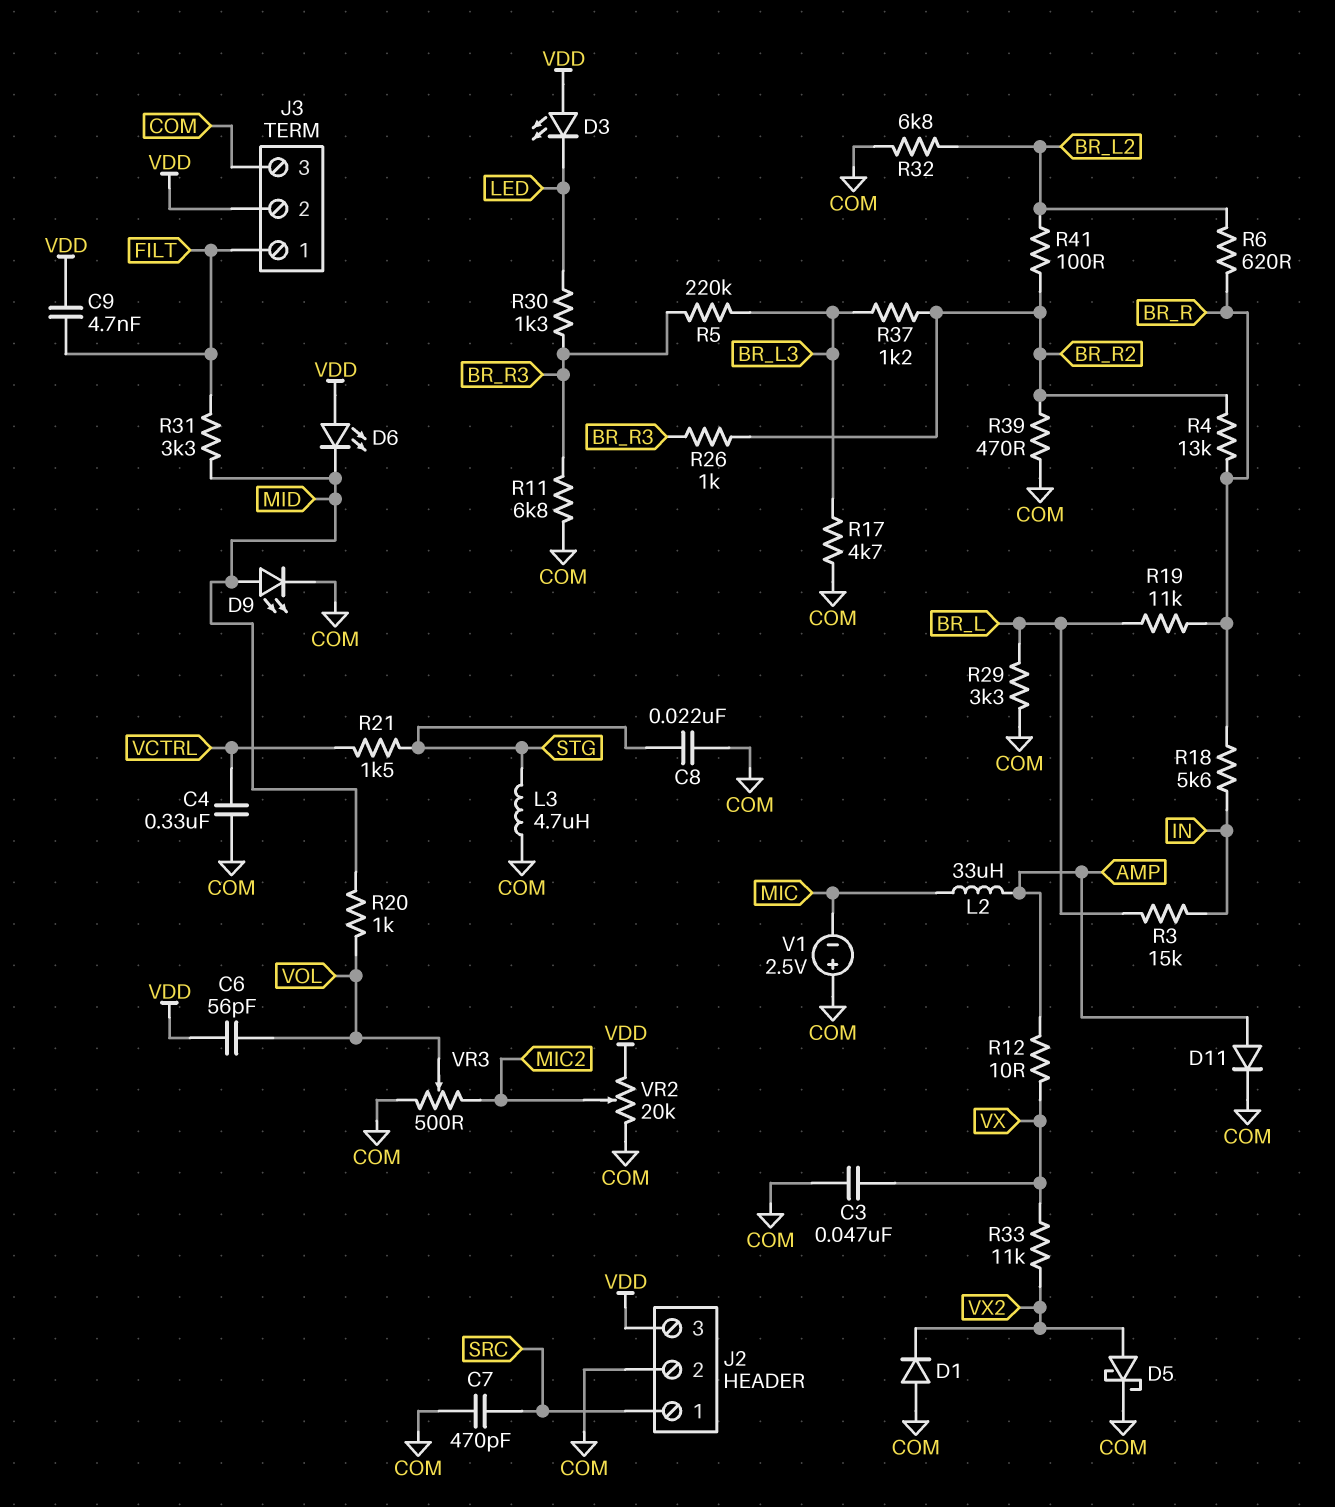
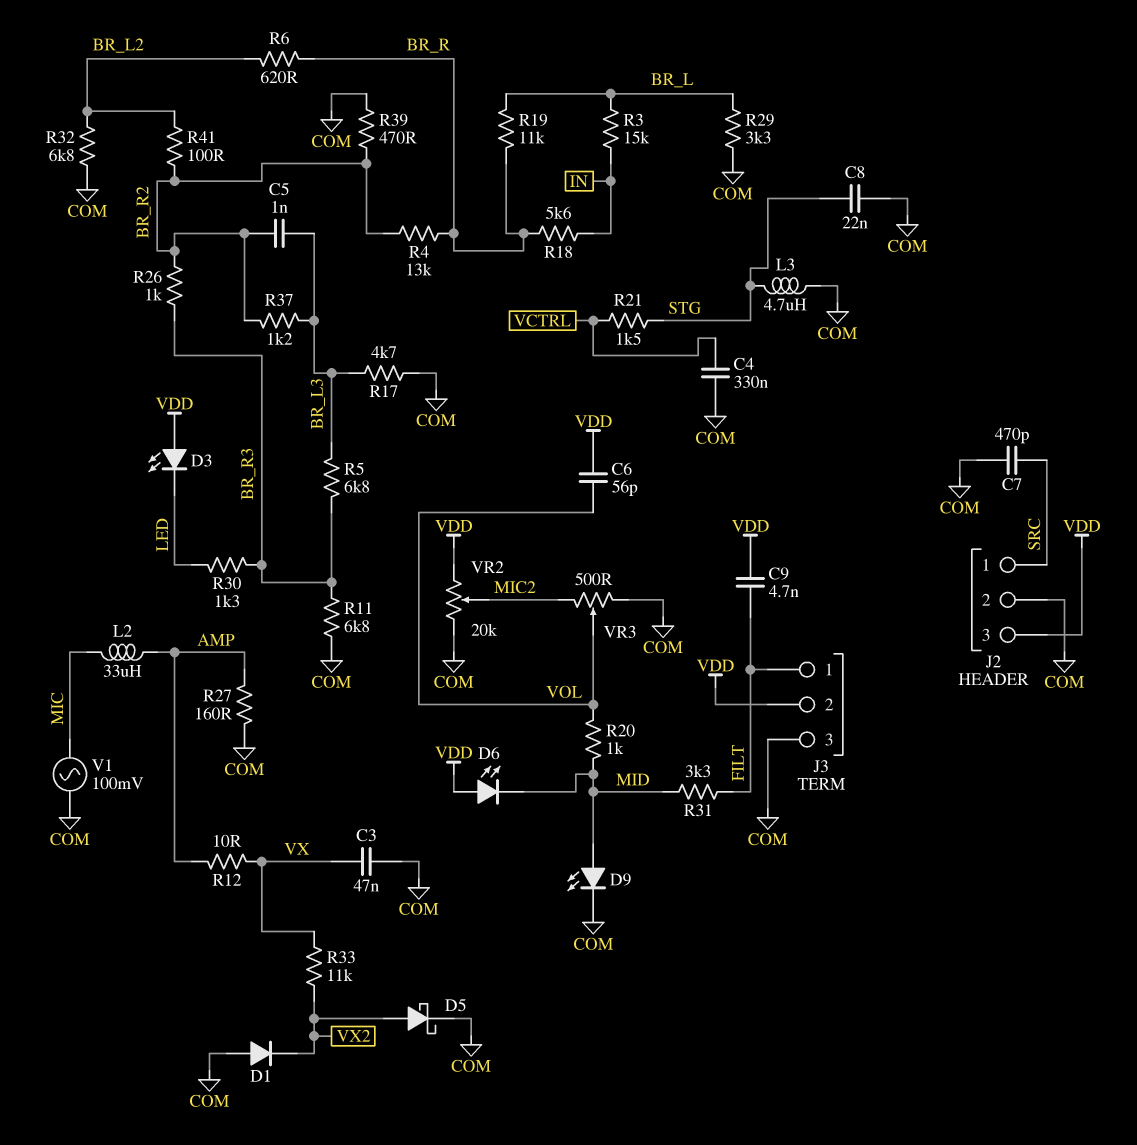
C5: none -> 1nF (BR_L3, BR_R2)
D11: diode (A AMP, K COM) -> none
R5: 220k (BR_L3, BR_R3) -> 6.8k (BR_L3, BR_R3)
R27: none -> 160 (AMP, COM)
V1: 2.5V (plus COM, minus MIC) -> AC 100mV (COM, MIC)

